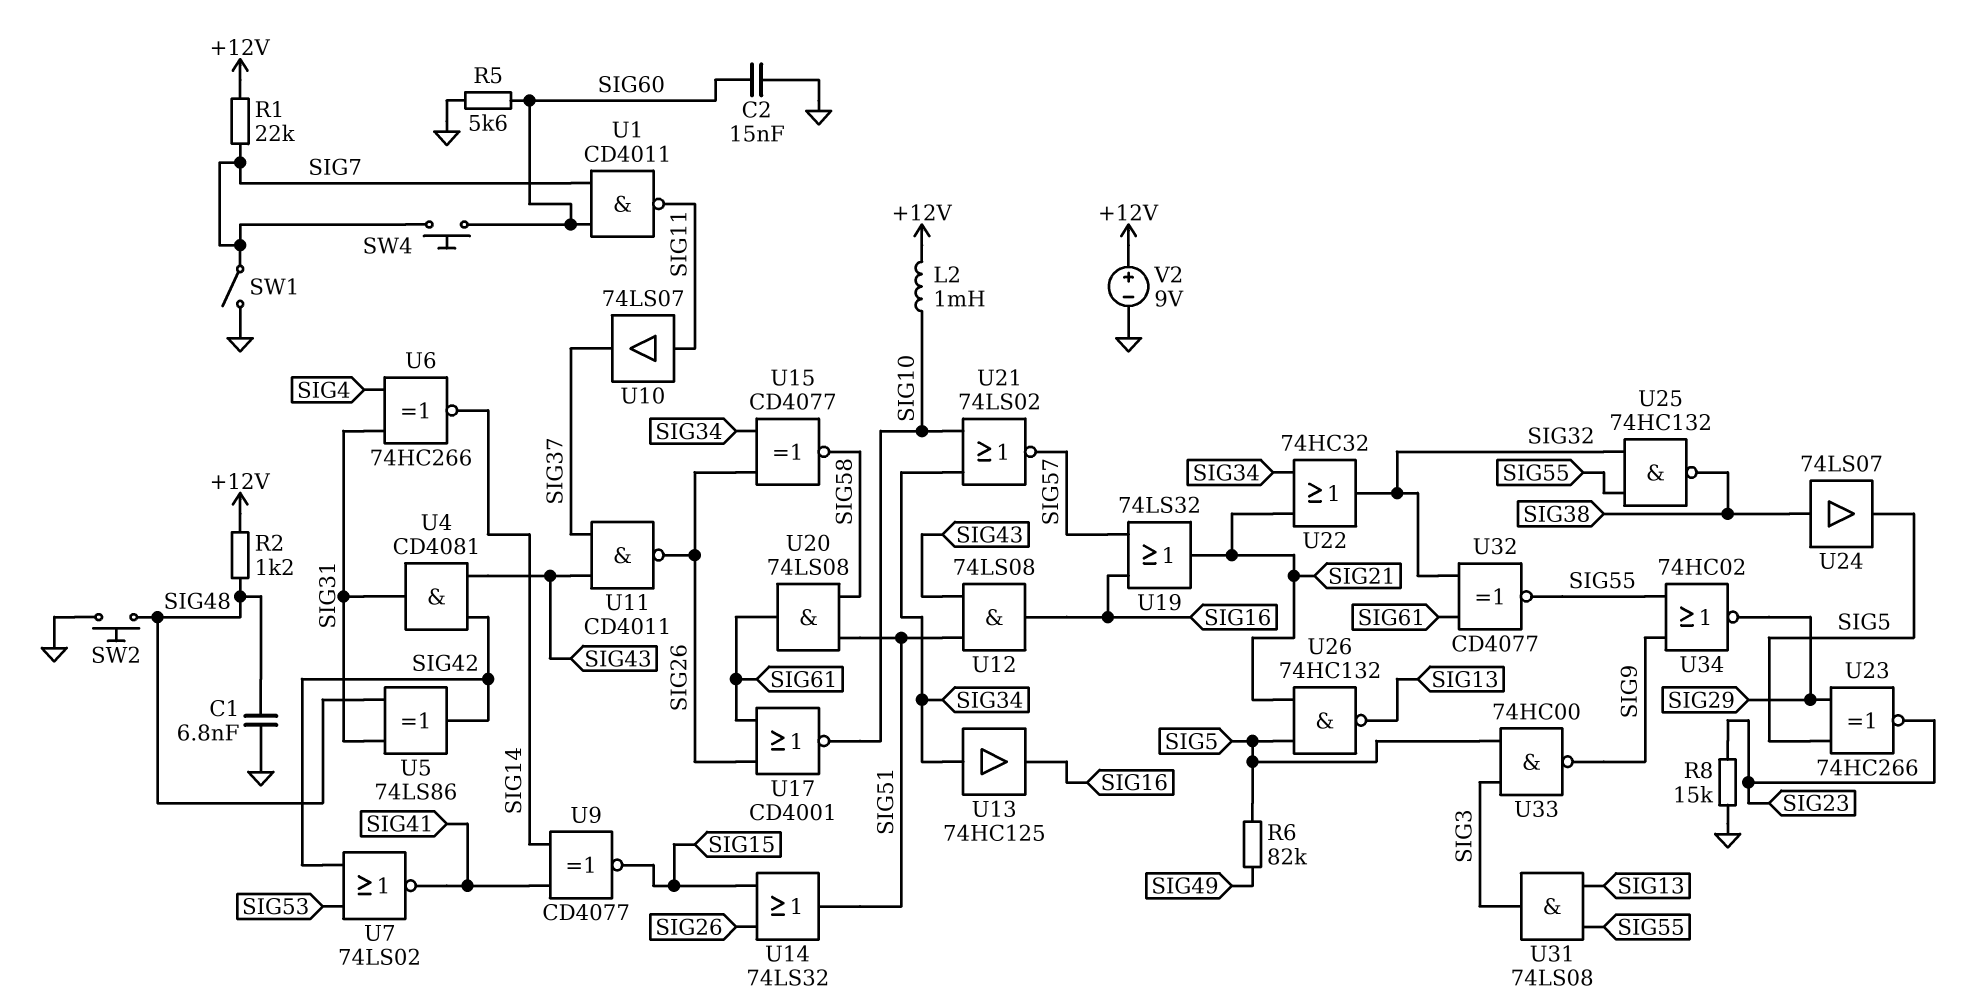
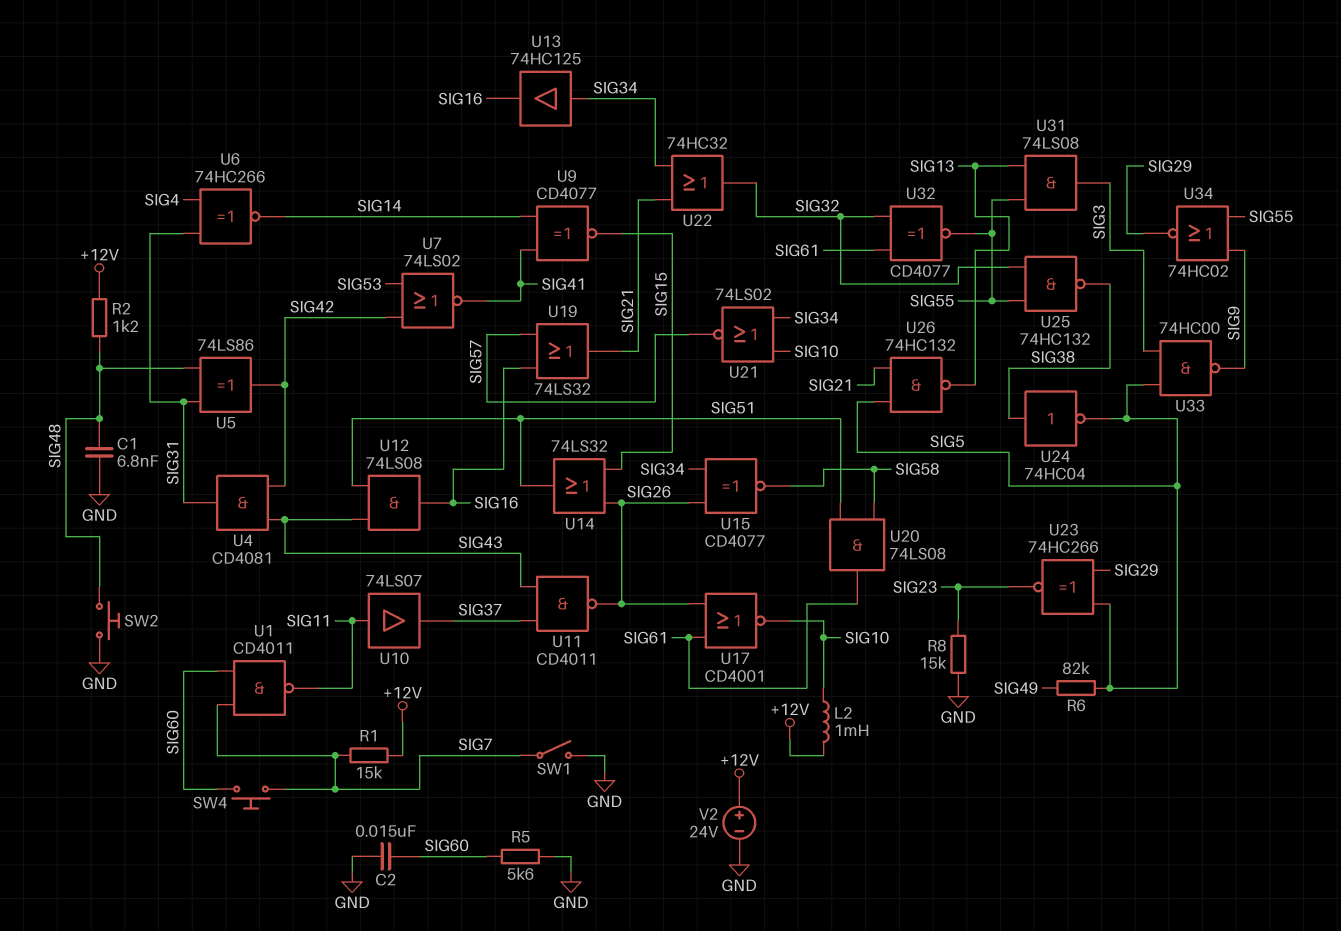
R1: 22k (+12V, SIG7) -> 15k (+12V, SIG7)
U24: buffer 74LS07 (in SIG38, out SIG5) -> NOT 74HC04 (in SIG38, out SIG5)
V2: 9V (plus +12V, minus GND) -> 24V (plus +12V, minus GND)

